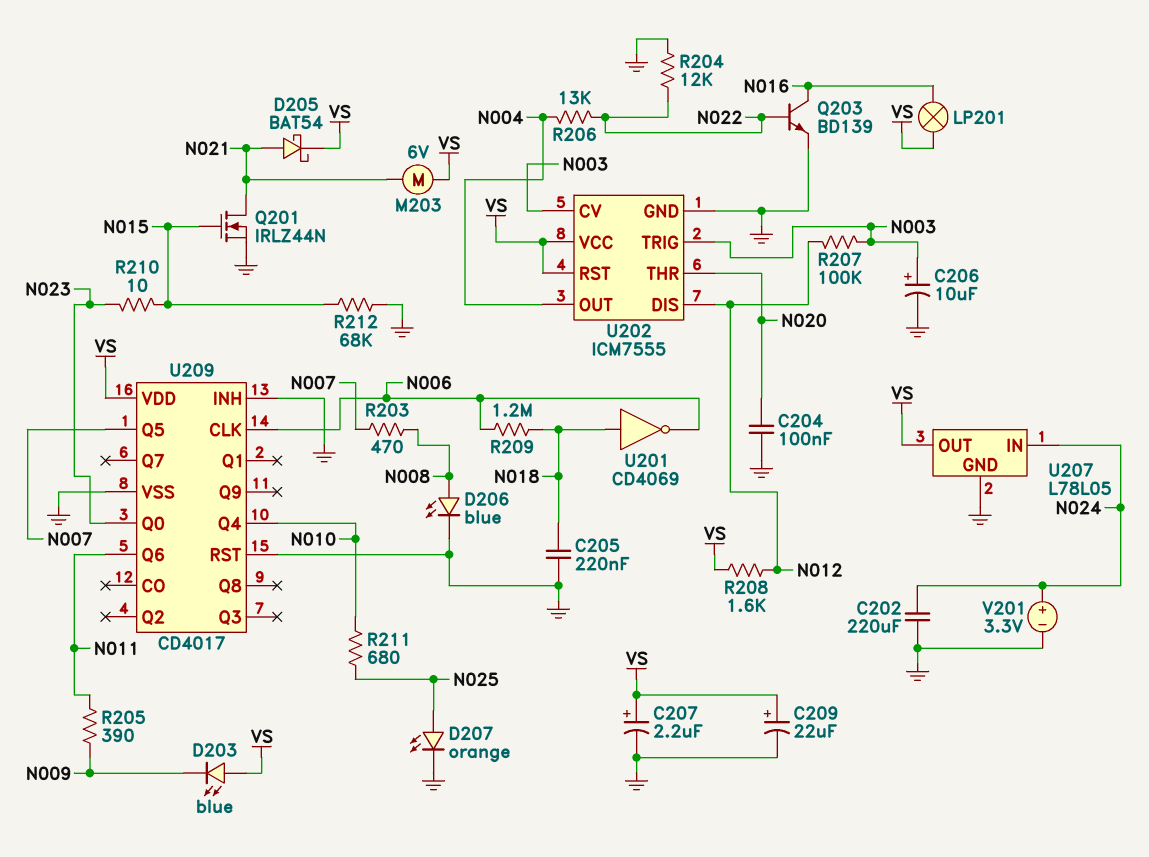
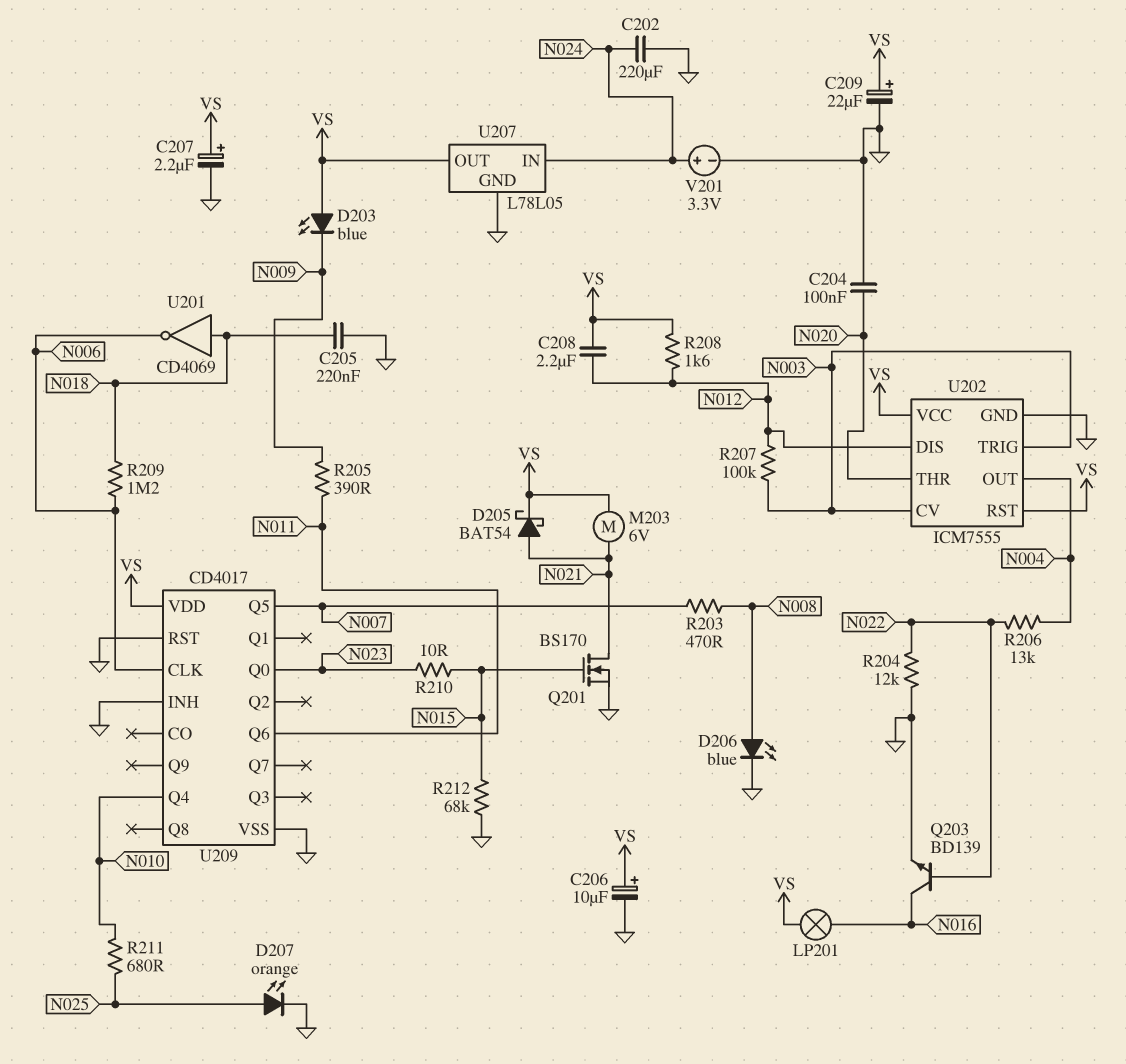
C206: 10uF (plus N003, minus GND) -> 10uF (plus VS, minus GND)
C208: none -> 2.2uF (N012, VS)
Q201: NMOS IRLZ44N (G N015, D N021, S GND) -> NMOS BS170 (G N015, D N021, S GND)

